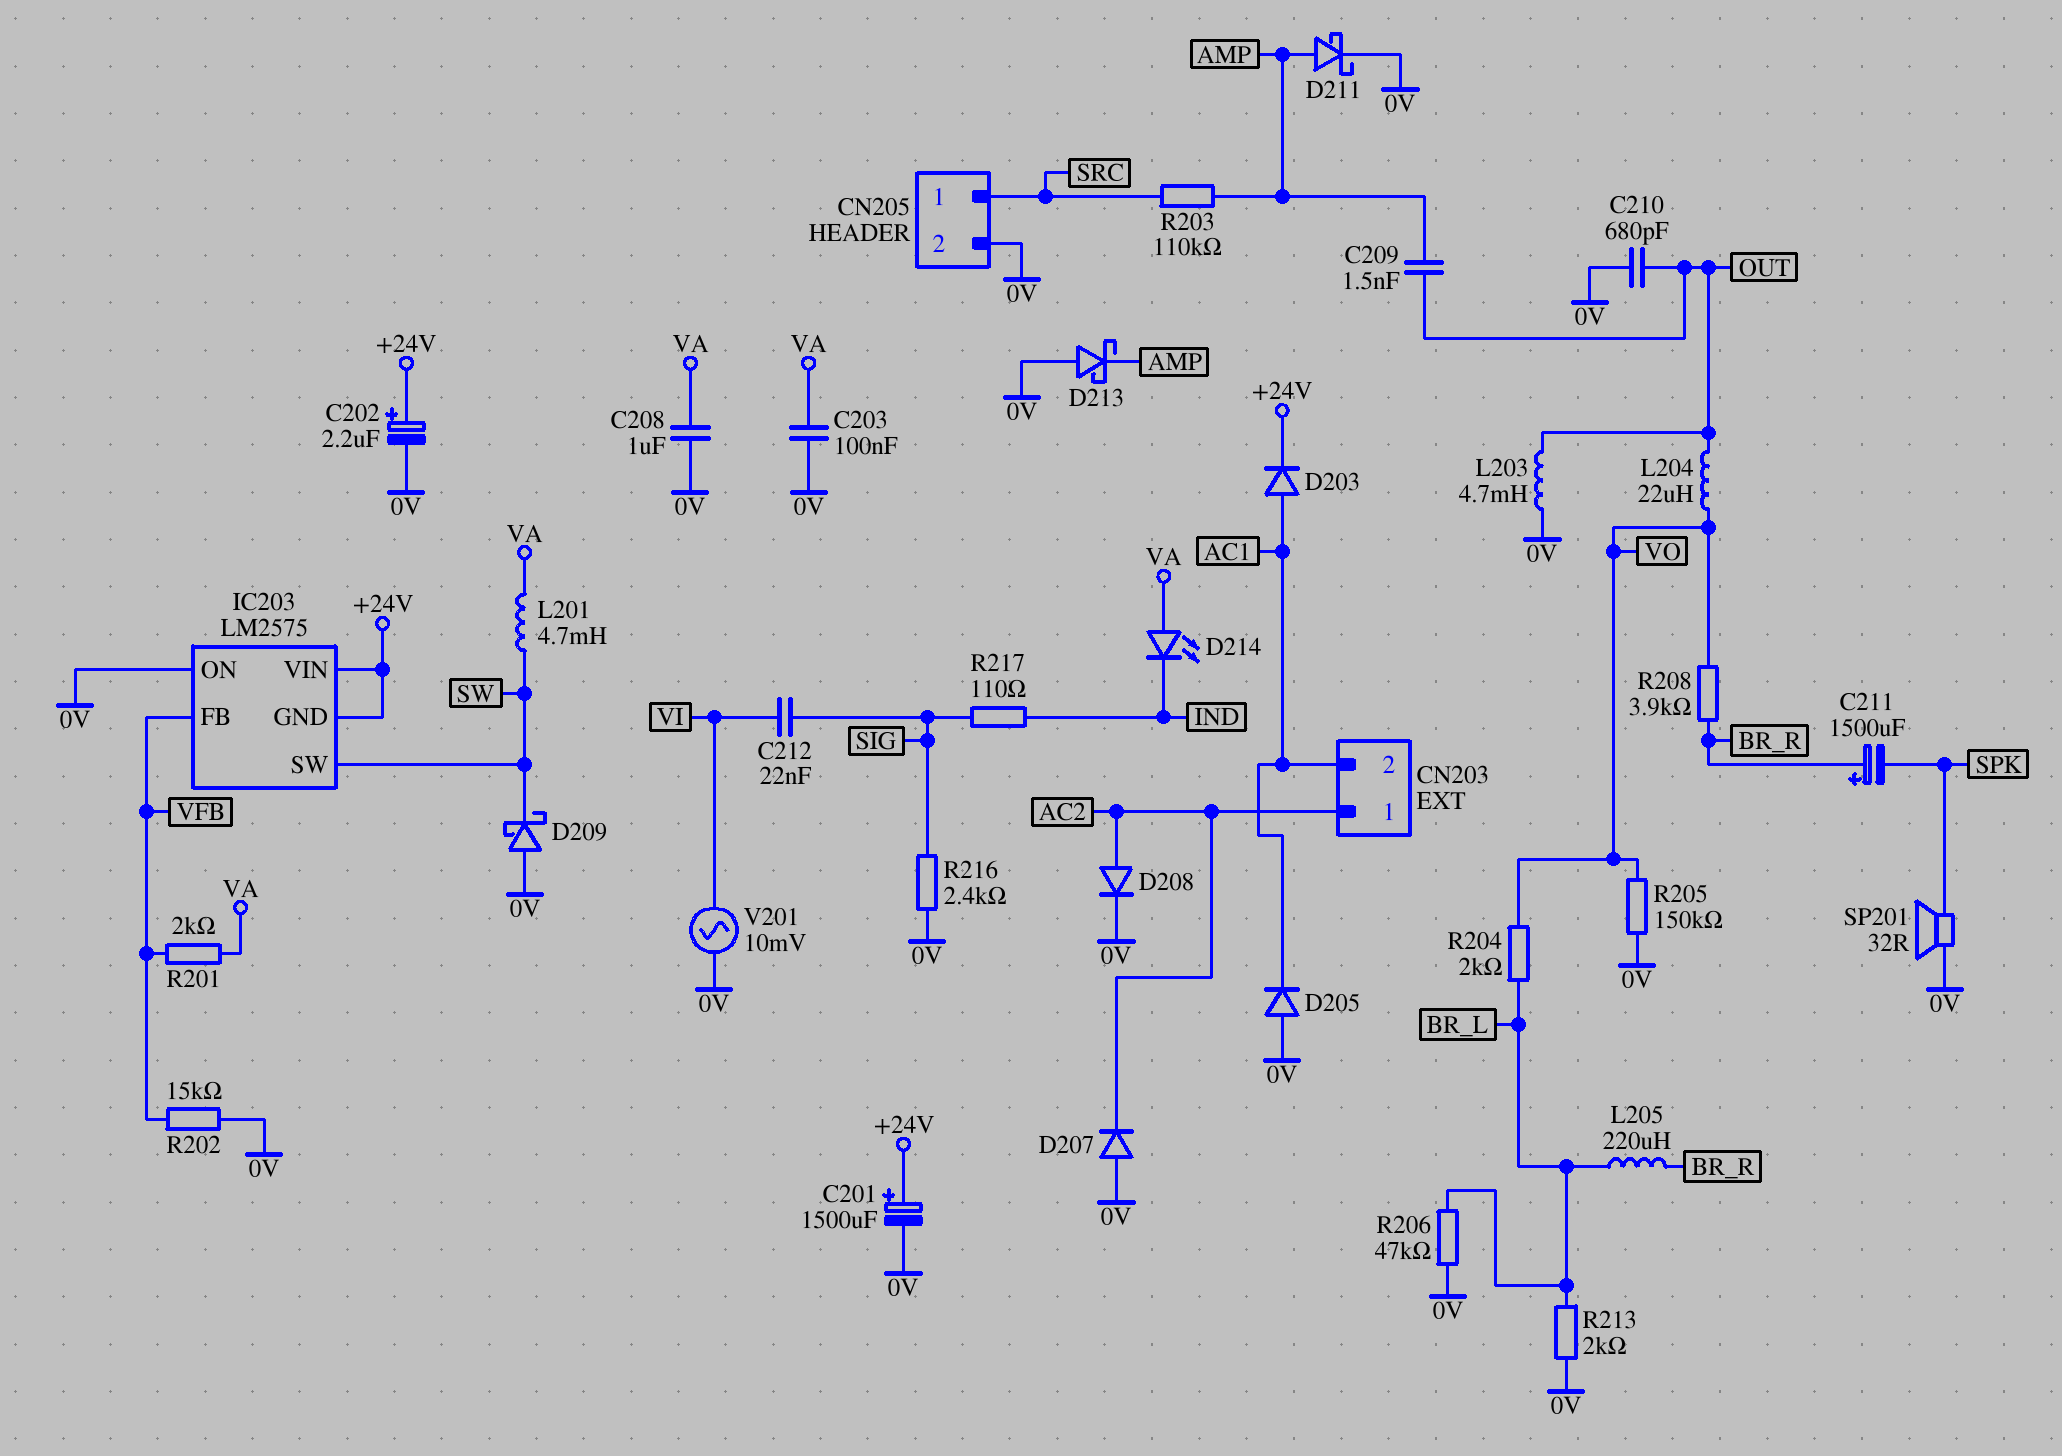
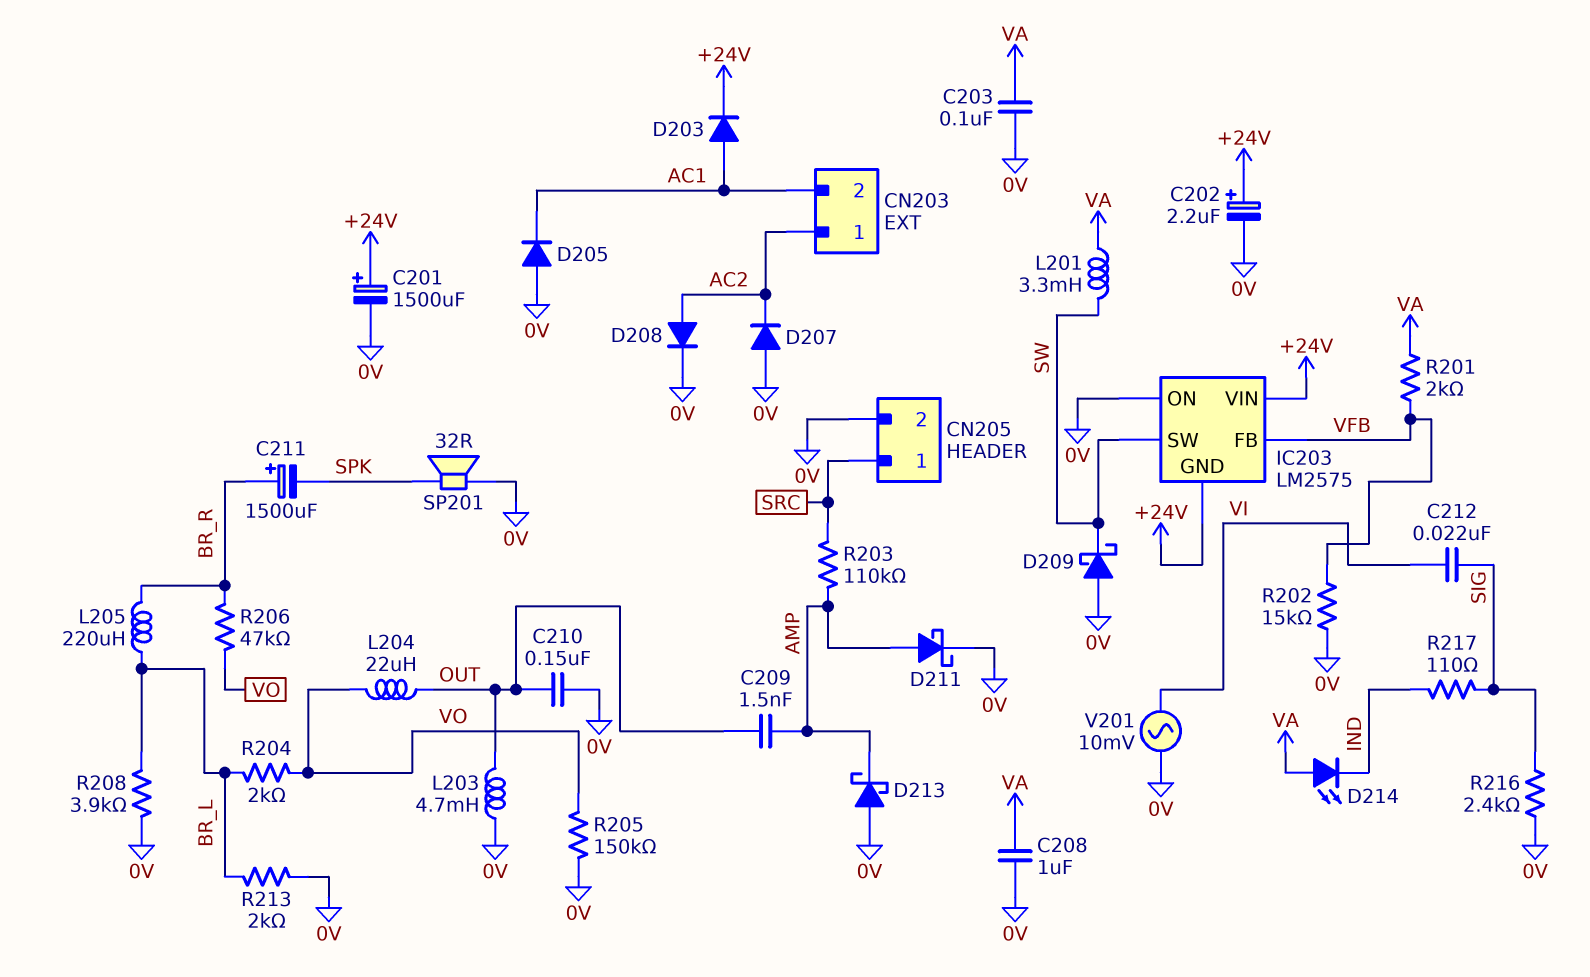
C210: 680pF (0V, OUT) -> 150nF (0V, OUT)
L201: 4.7mH (SW, VA) -> 3.3mH (SW, VA)
R206: 47k (0V, BR_L) -> 47k (BR_R, VO)
R208: 3.9k (BR_R, VO) -> 3.9k (0V, BR_L)

